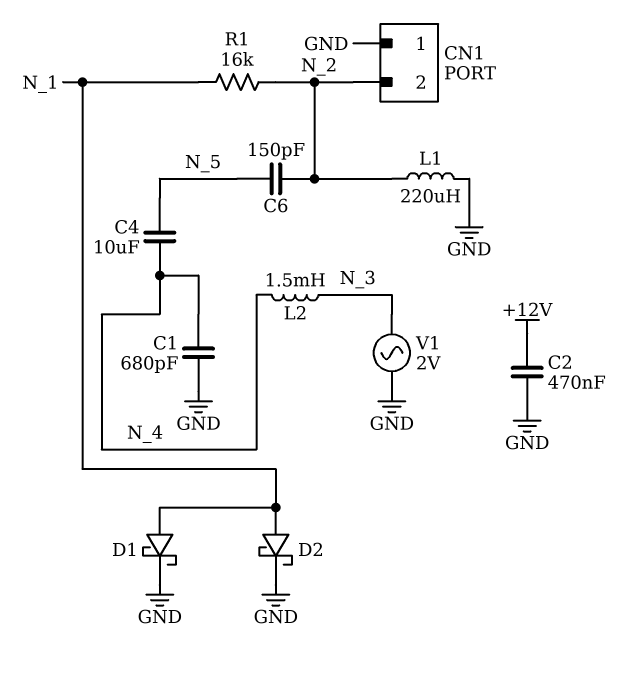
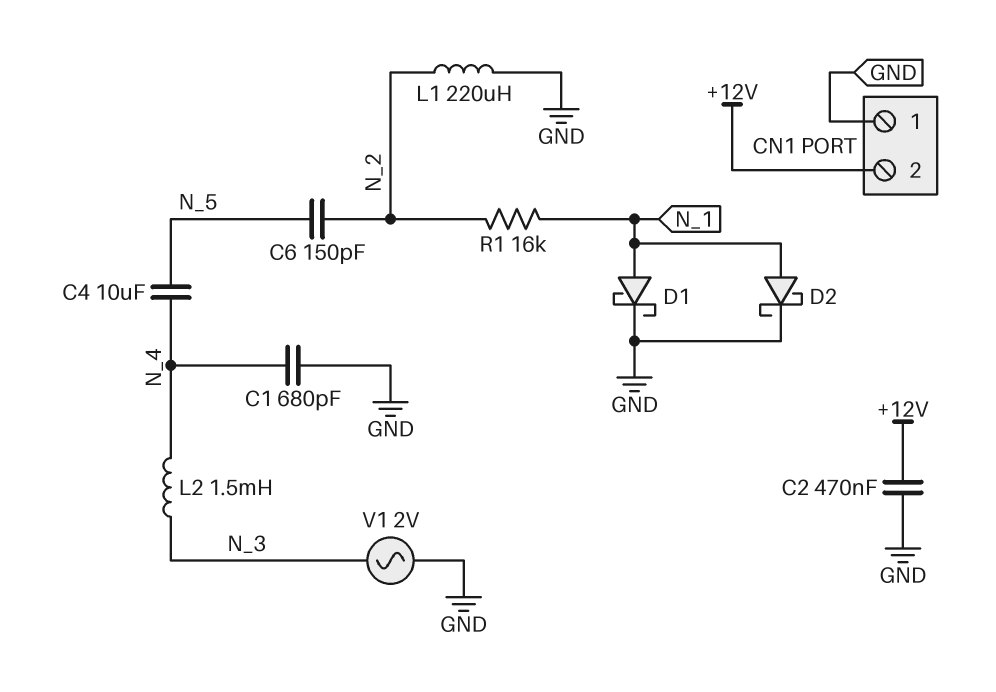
CN1 pin 2: N_2 -> +12V

